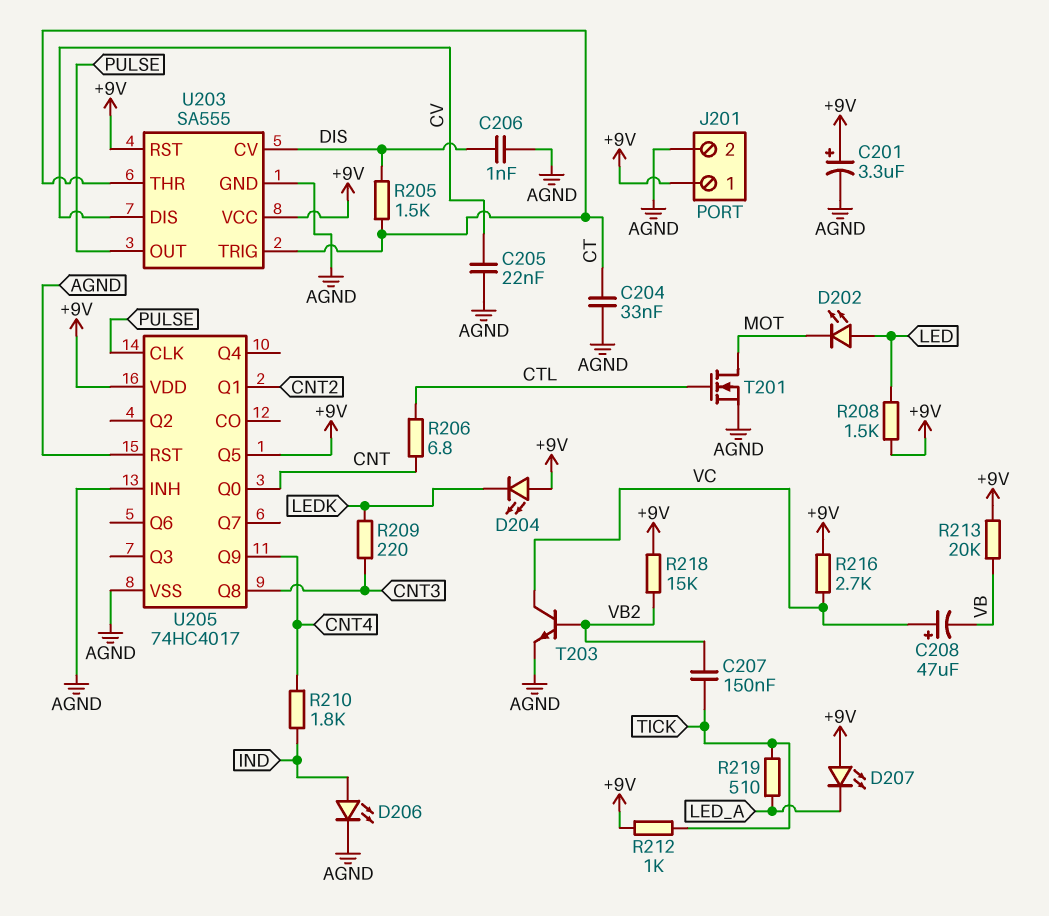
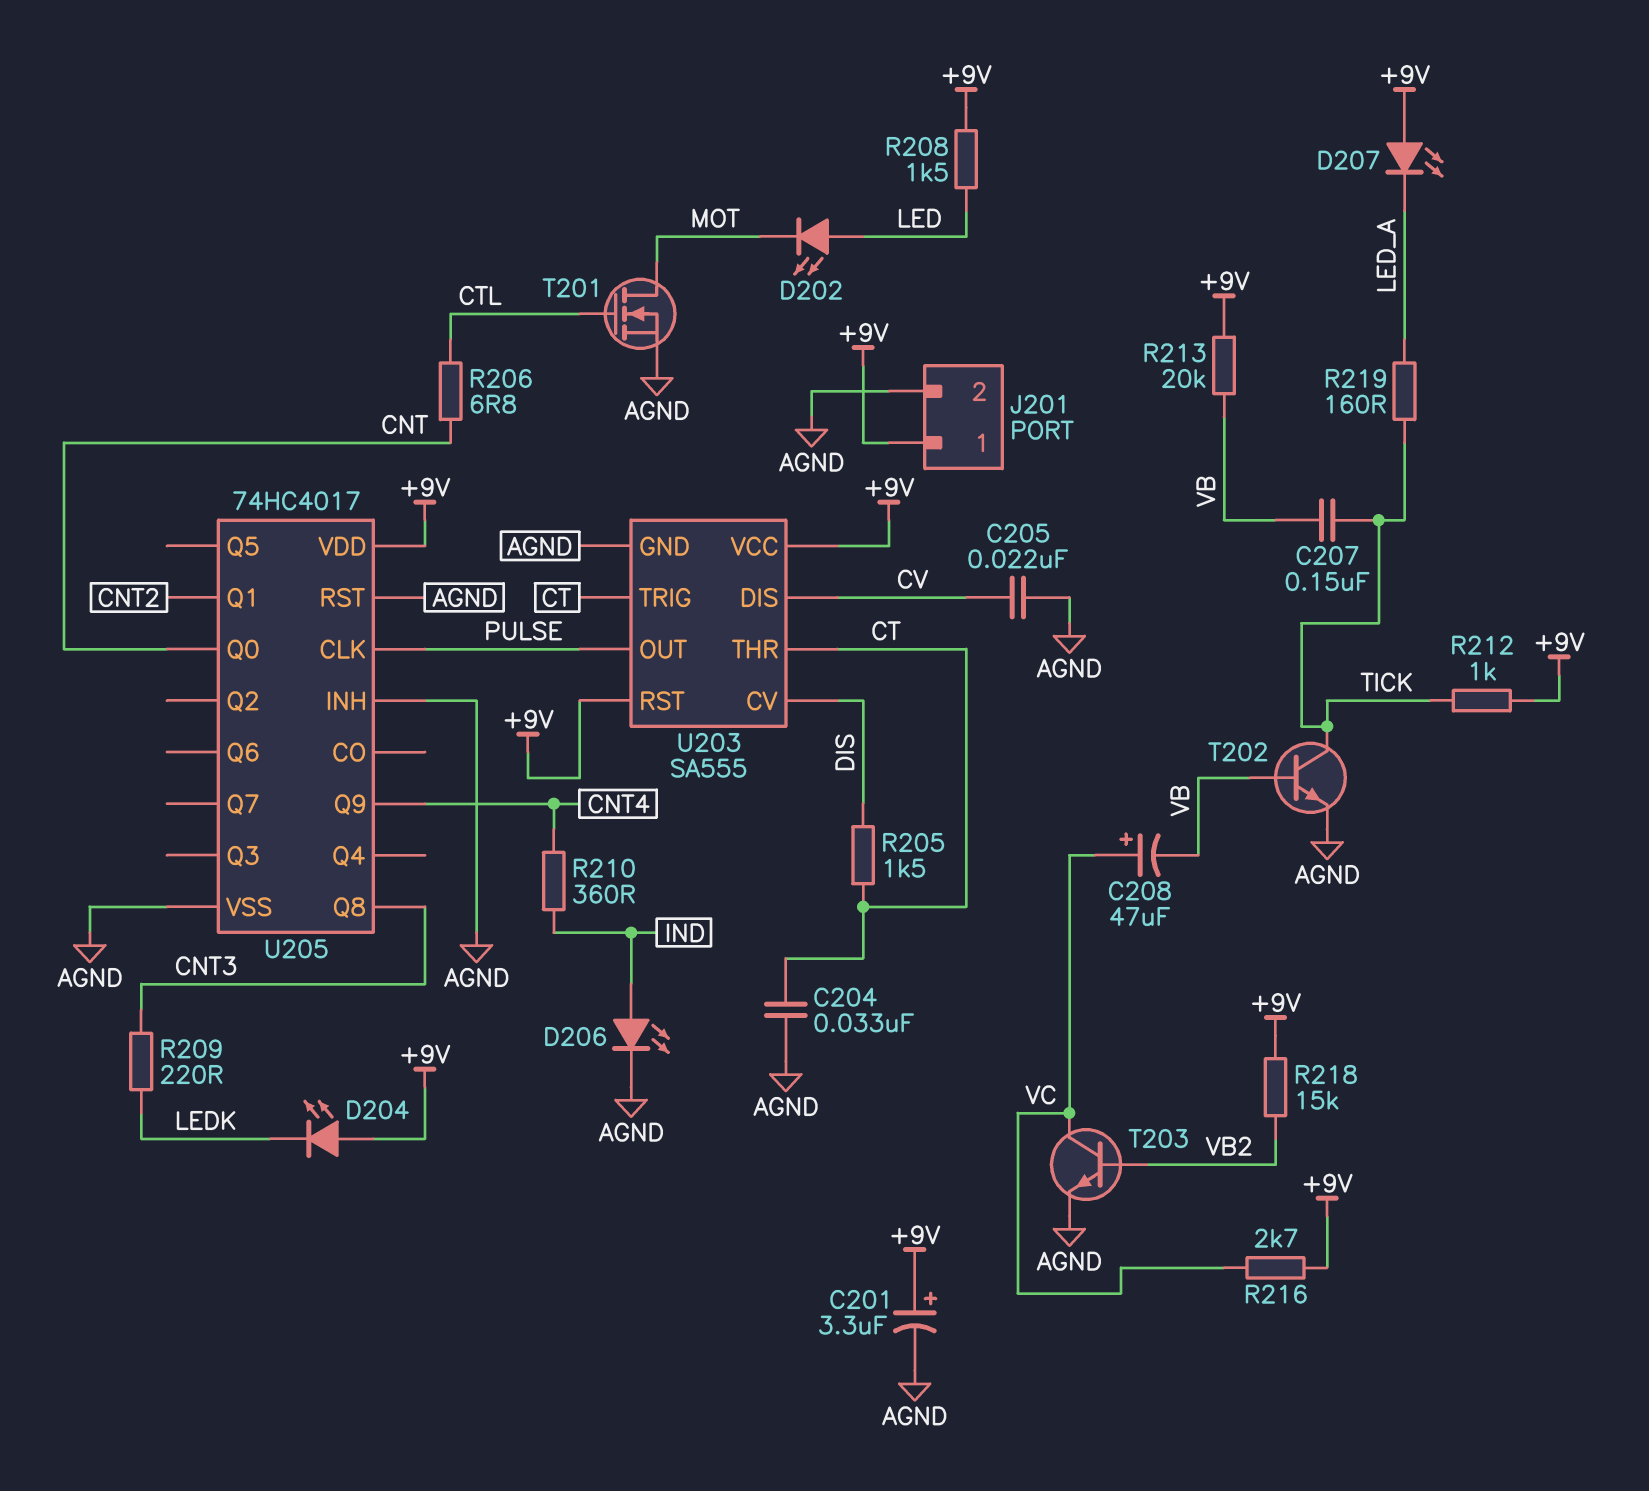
C206: 1nF (AGND, DIS) -> none
C207: 150nF (TICK, VB2) -> 150nF (TICK, VB)
R210: 1.8k (CNT4, IND) -> 360 (CNT4, IND)
R219: 510 (LED_A, TICK) -> 160 (LED_A, TICK)
T202: none -> NPN (B VB, C TICK, E AGND)
U205 pin Q5: +9V -> none

